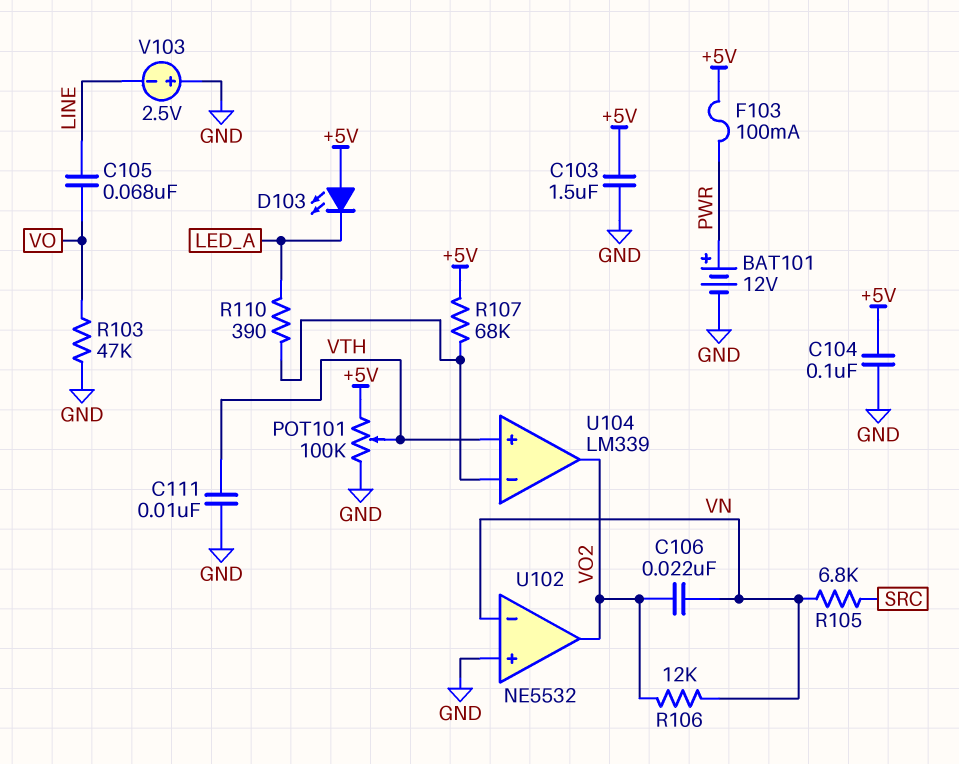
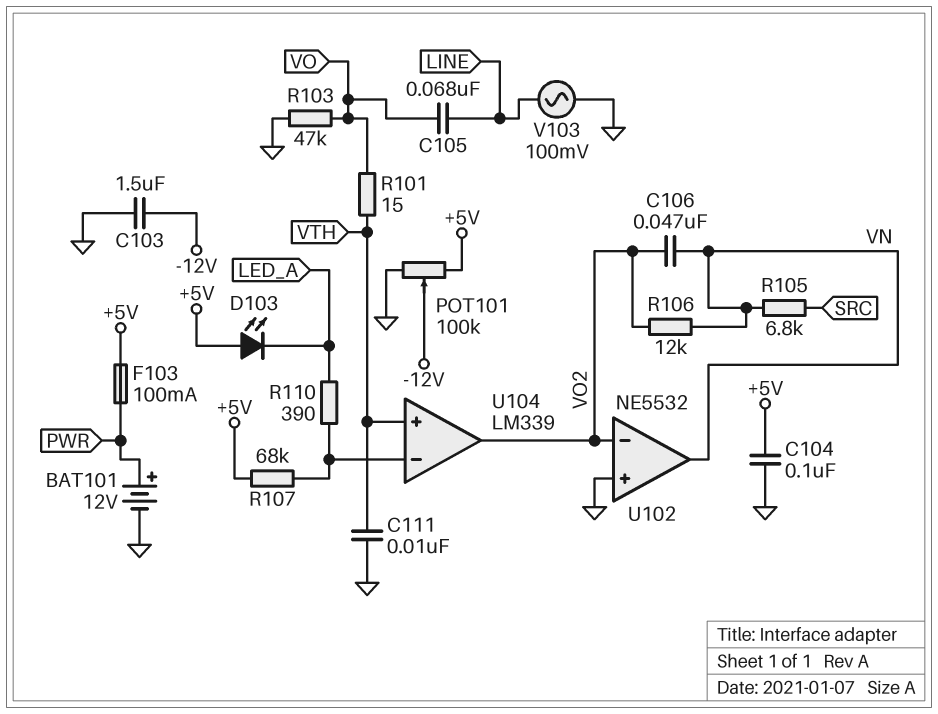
C103: 1.5uF (+5V, GND) -> 1.5uF (-12V, GND)
C106: 22nF (VN, VO2) -> 47nF (VN, VO2)
POT101: 100k (+5V, GND, wiper VTH) -> 100k (+5V, GND, wiper -12V)
R101: none -> 15 (VO, VTH)
U102 pin in-: VN -> VO2
U102 pin out: VO2 -> VN
V103: 2.5V (plus GND, minus LINE) -> AC 100mV (GND, LINE)

